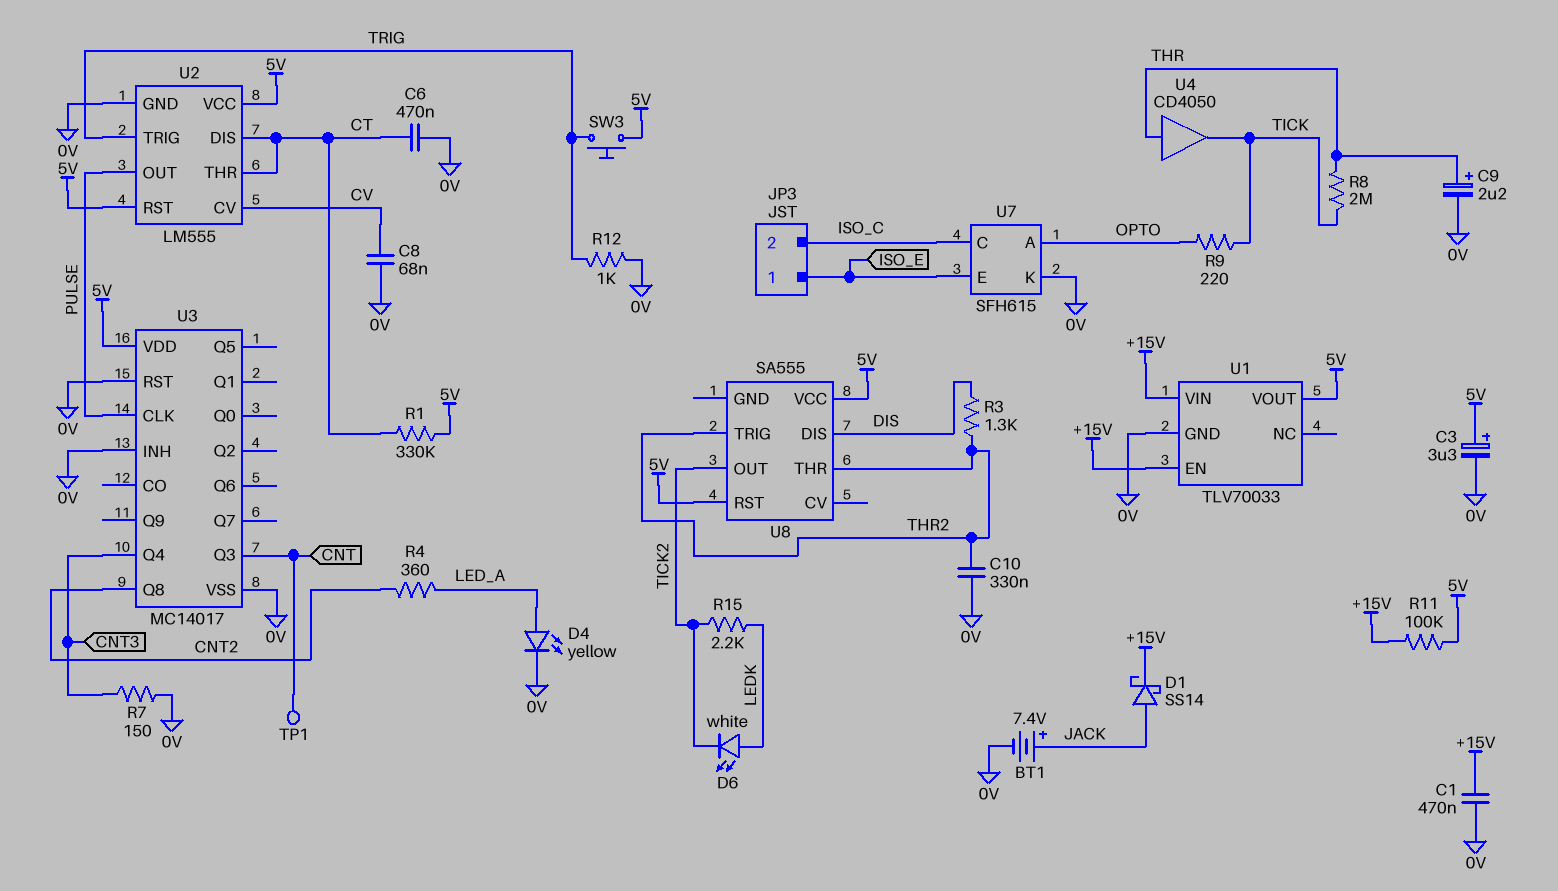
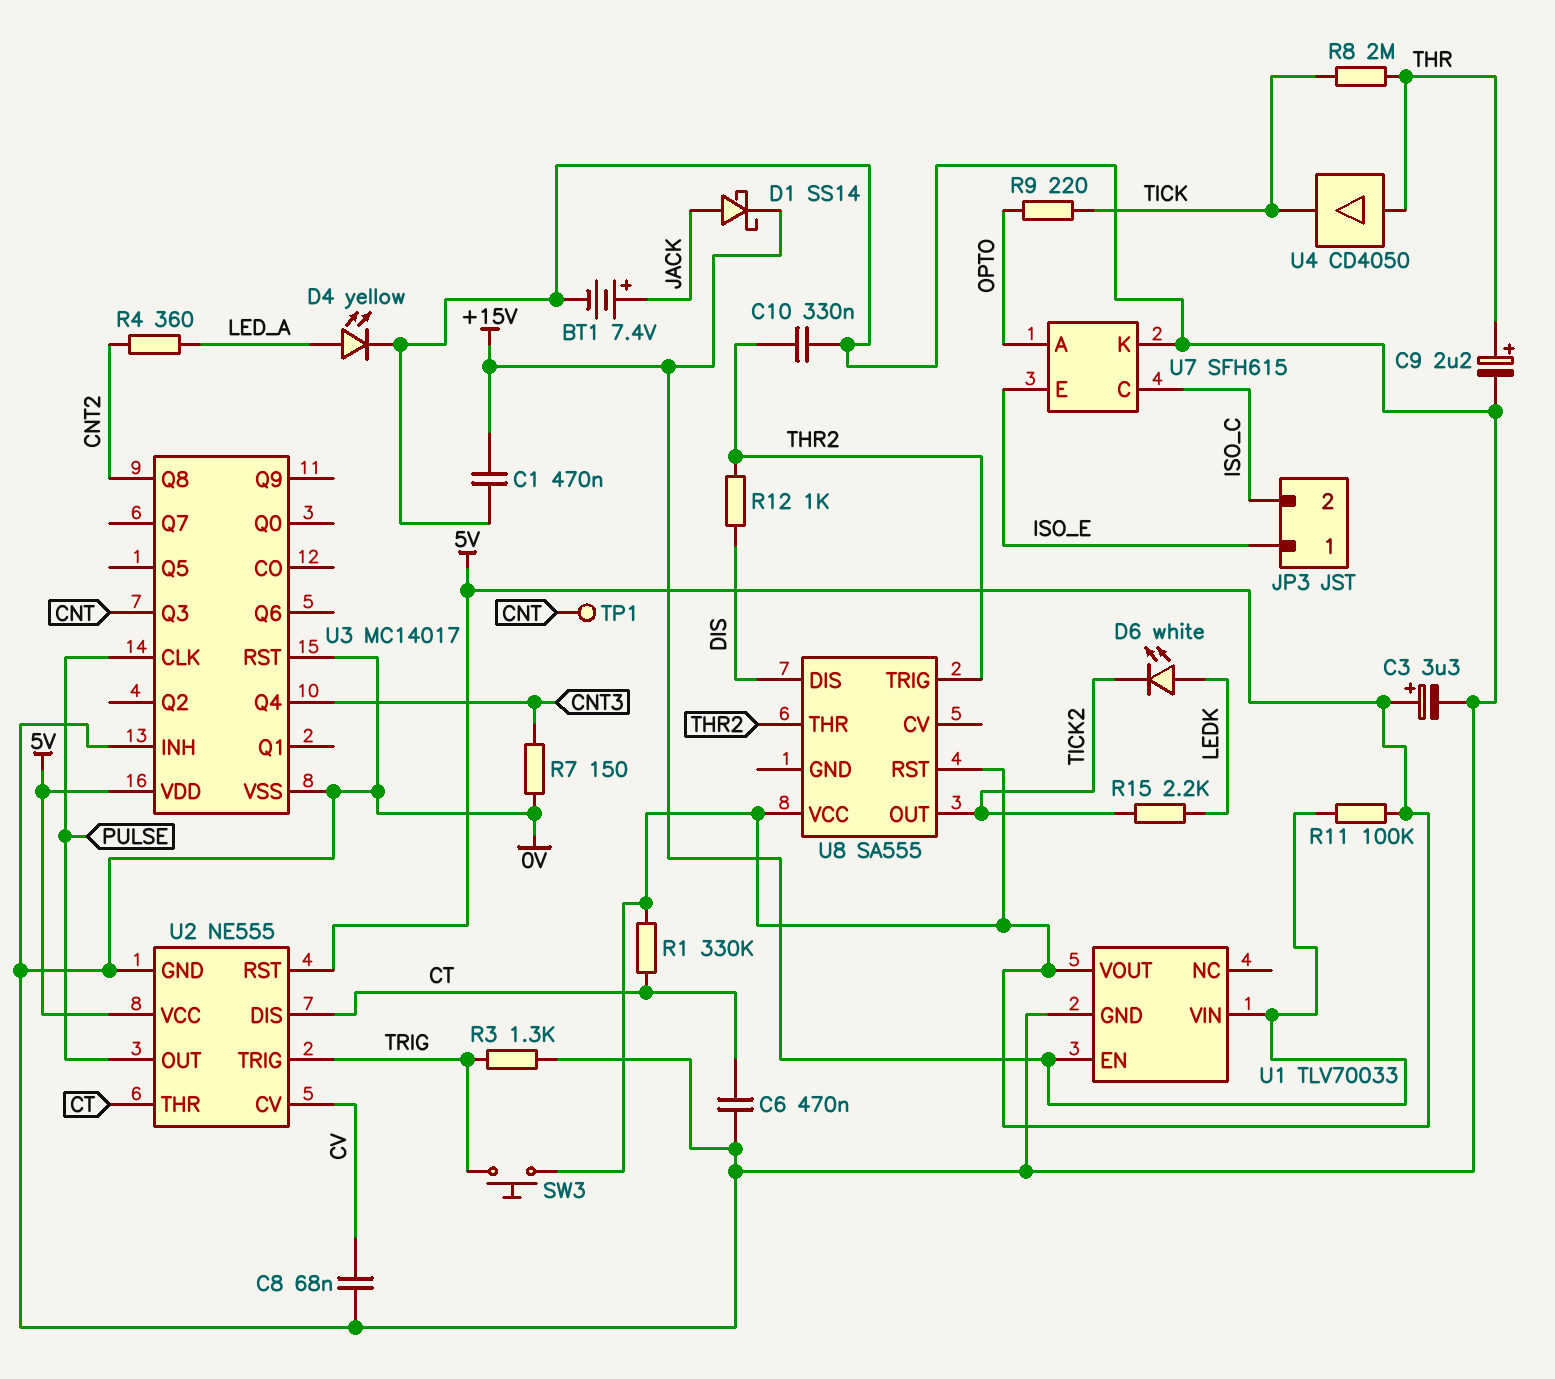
R3: 1.3k (DIS, THR2) -> 1.3k (0V, TRIG)
R12: 1k (0V, TRIG) -> 1k (DIS, THR2)
U2: LM555 -> NE555

